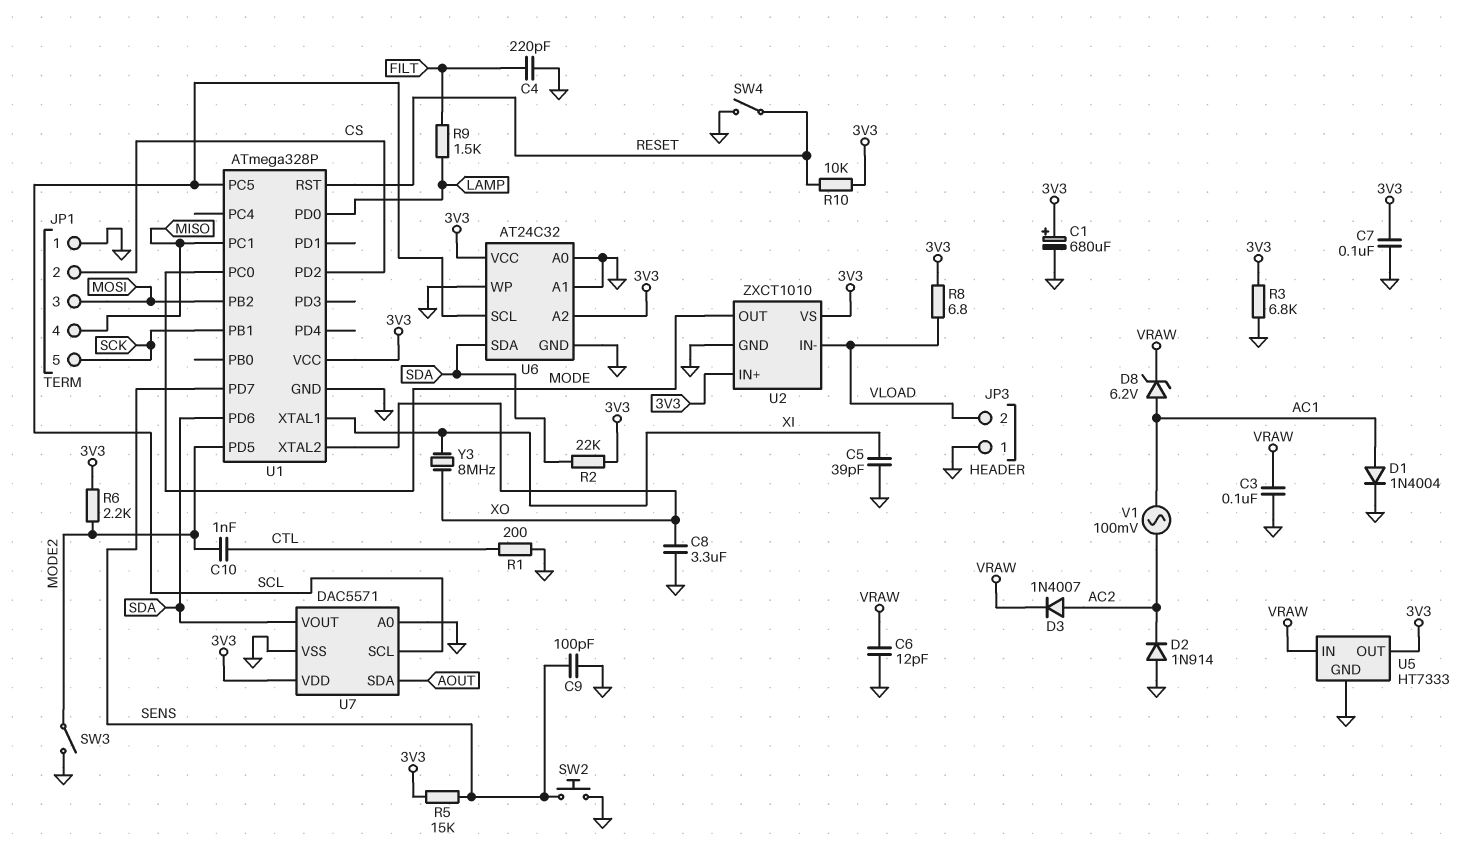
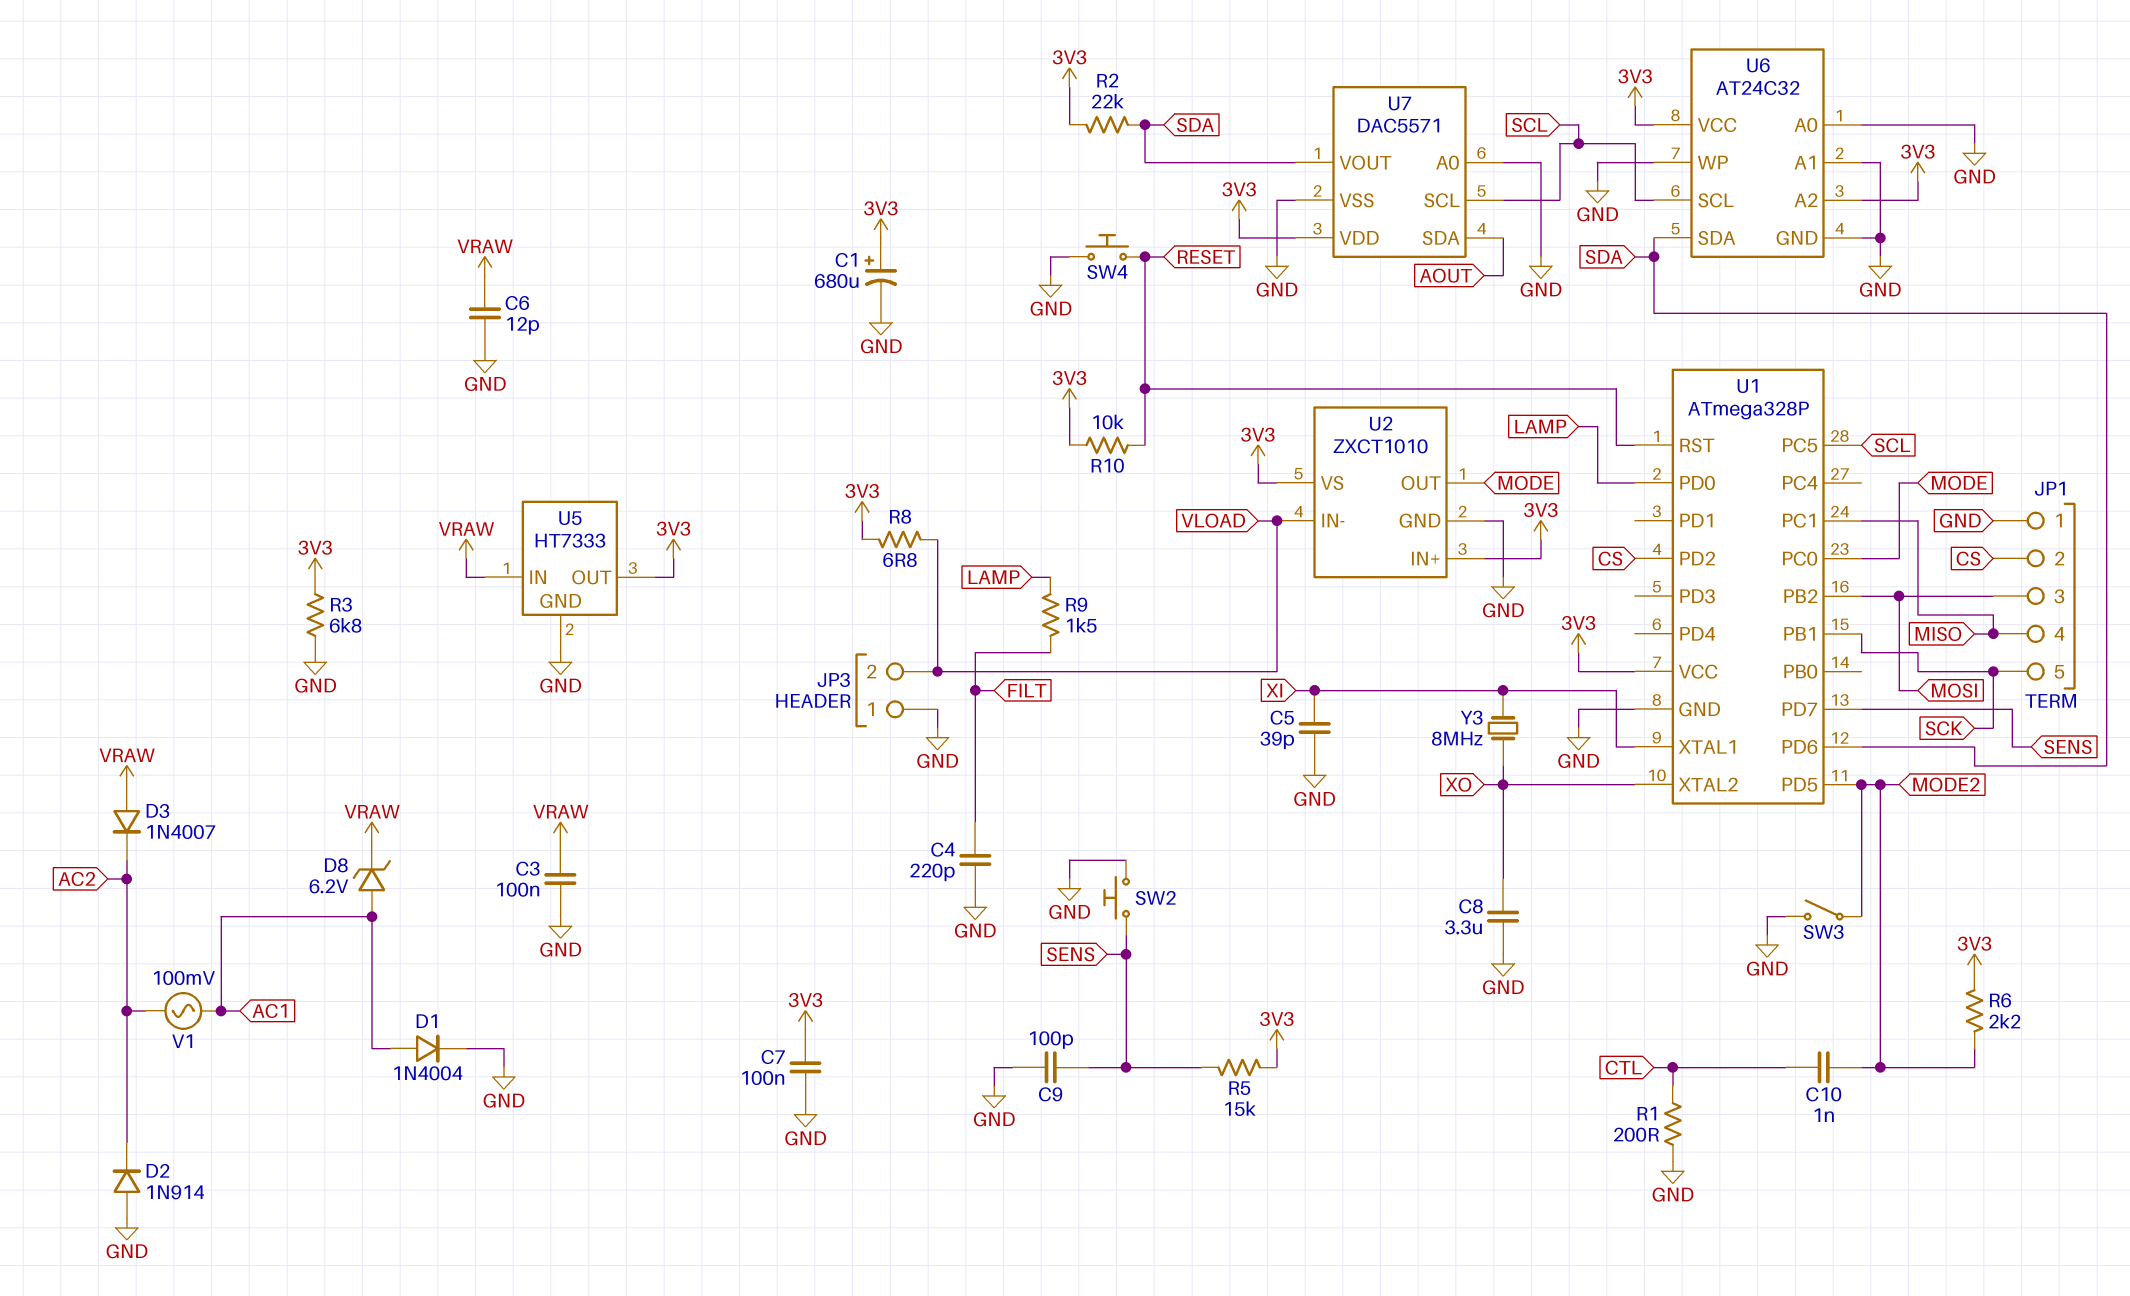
D3: diode 1N4007 (A AC2, K VRAW) -> diode 1N4007 (A VRAW, K AC2)
SW4: switch (GND, RESET) -> button (GND, RESET)

